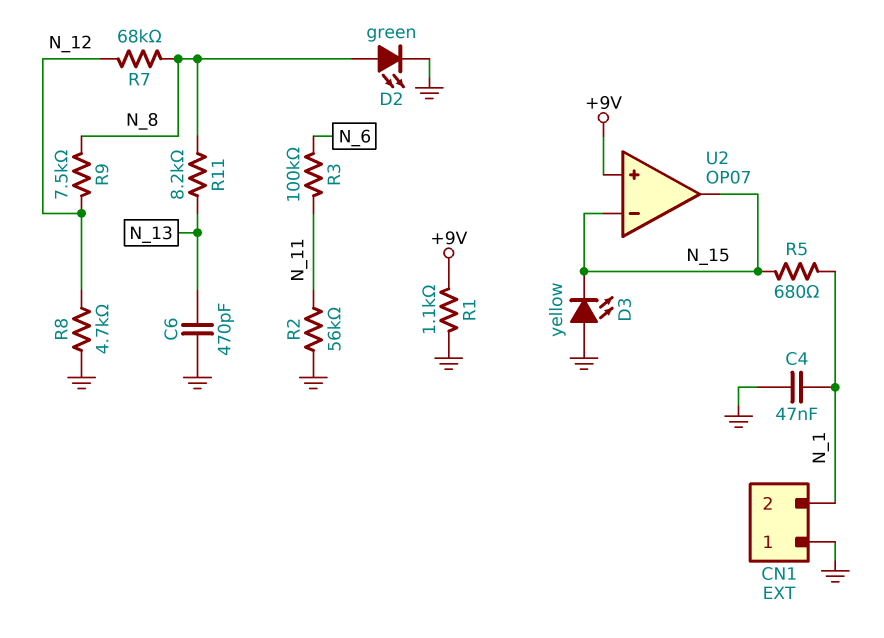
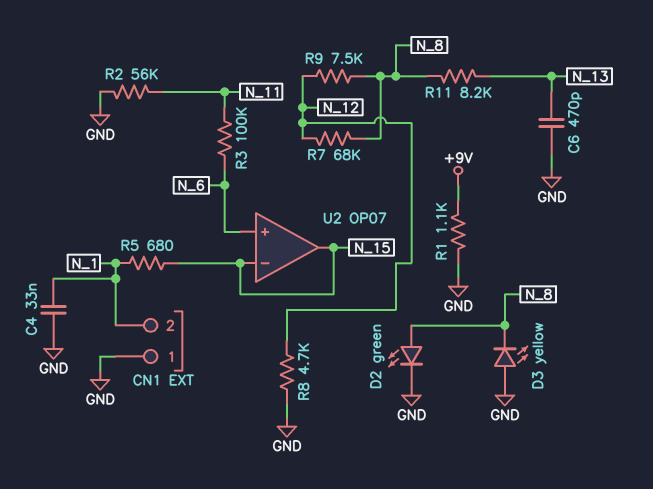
C4: 47nF (GND, N_1) -> 33nF (GND, N_1)
D3: LED yellow (A GND, K N_15) -> LED yellow (A GND, K N_8)
U2 pin in+: +9V -> N_6

